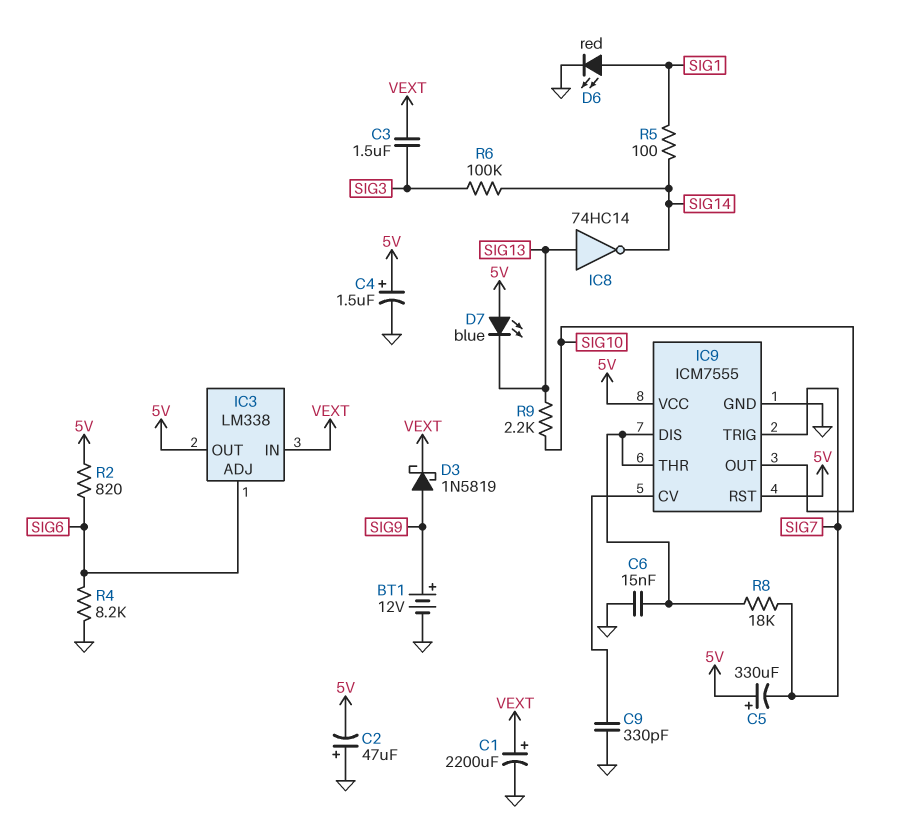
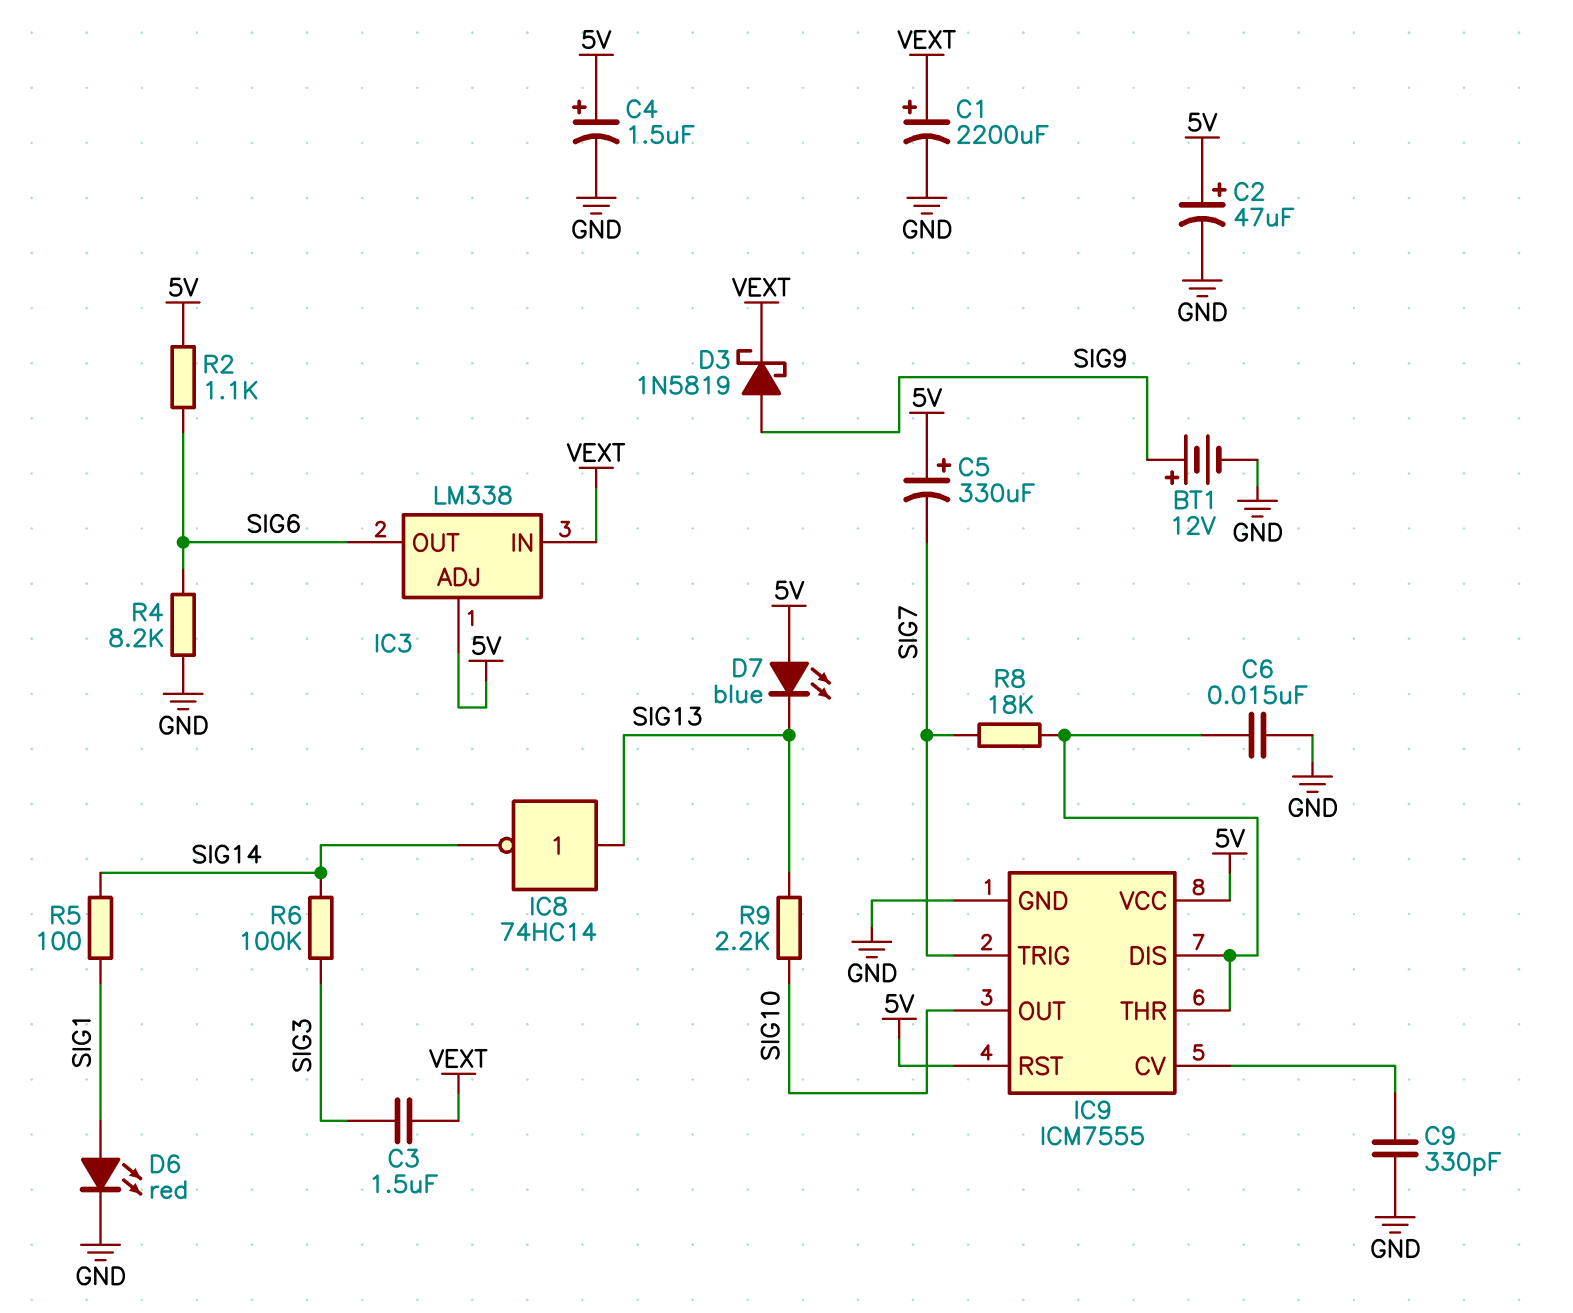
C2: 47uF (plus GND, minus 5V) -> 47uF (plus 5V, minus GND)
IC3 pin ADJ: SIG6 -> 5V
IC3 pin OUT: 5V -> SIG6
R2: 820 (5V, SIG6) -> 1.1k (5V, SIG6)

